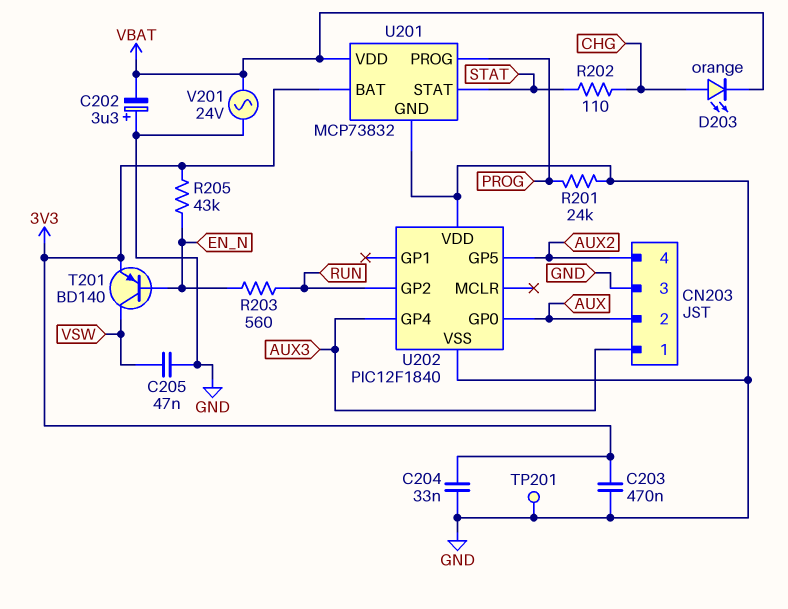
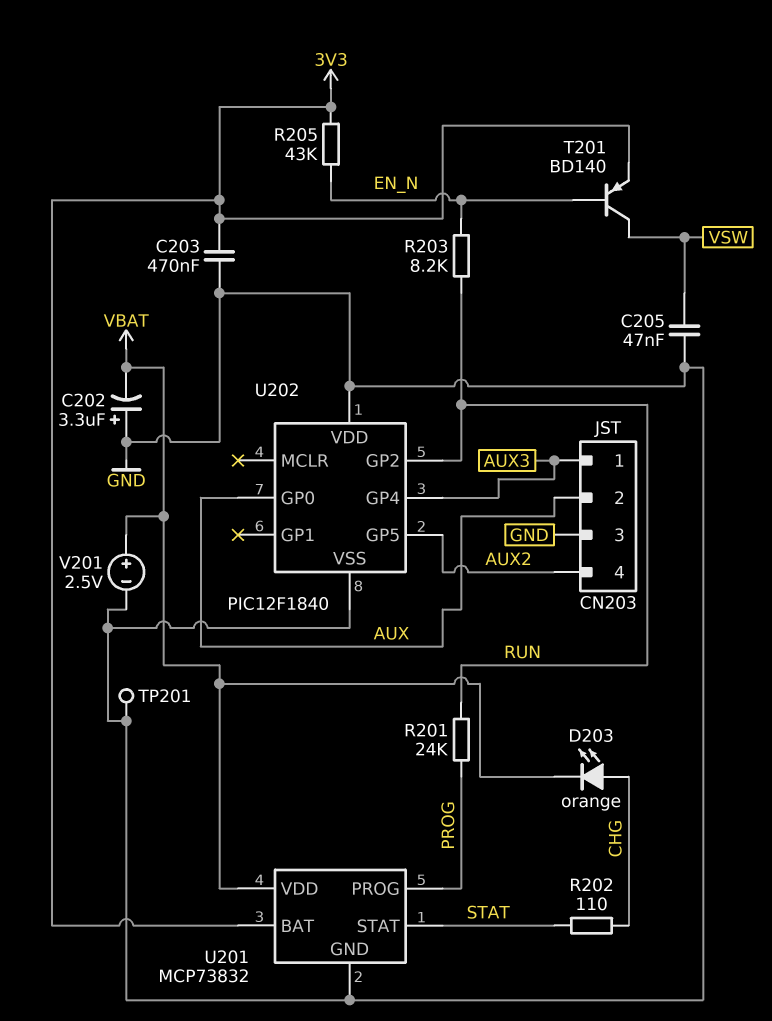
C204: 33nF (3V3, GND) -> none
R201: 24k (GND, PROG) -> 24k (PROG, RUN)
R203: 560 (EN_N, RUN) -> 8.2k (EN_N, RUN)
V201: AC 24V (GND, VBAT) -> 2.5V (plus VBAT, minus GND)

